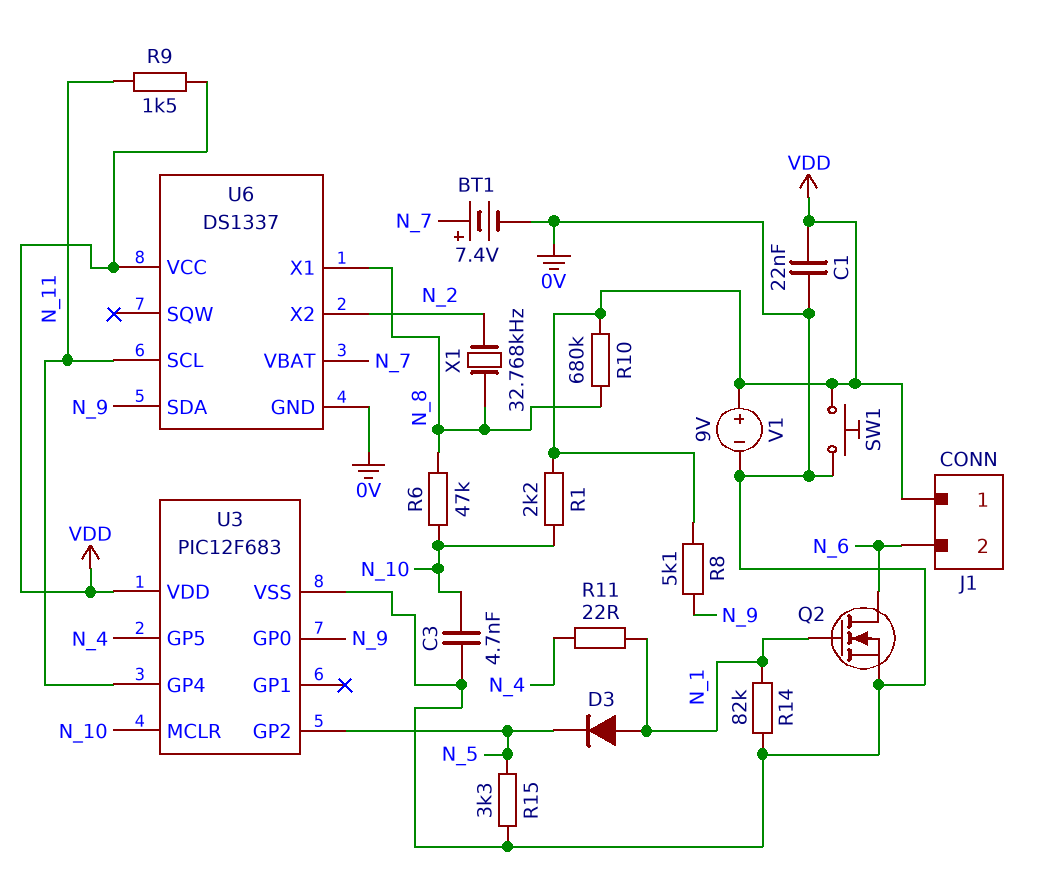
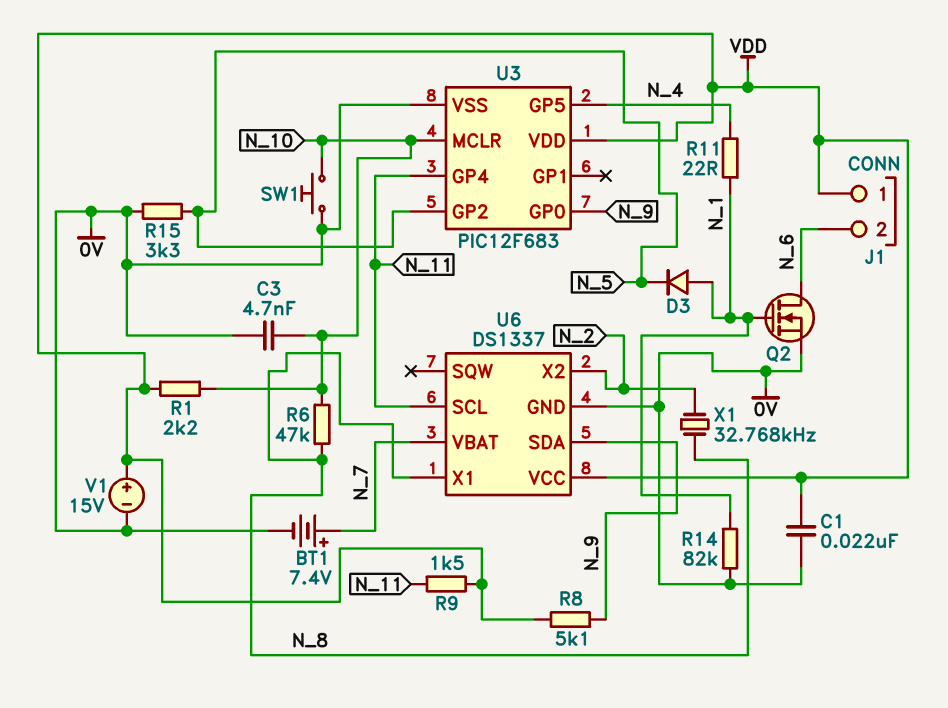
R10: 680k (N_8, VDD) -> none
SW1: button (0V, VDD) -> button (0V, N_10)
V1: 9V (plus VDD, minus 0V) -> 15V (plus VDD, minus 0V)

